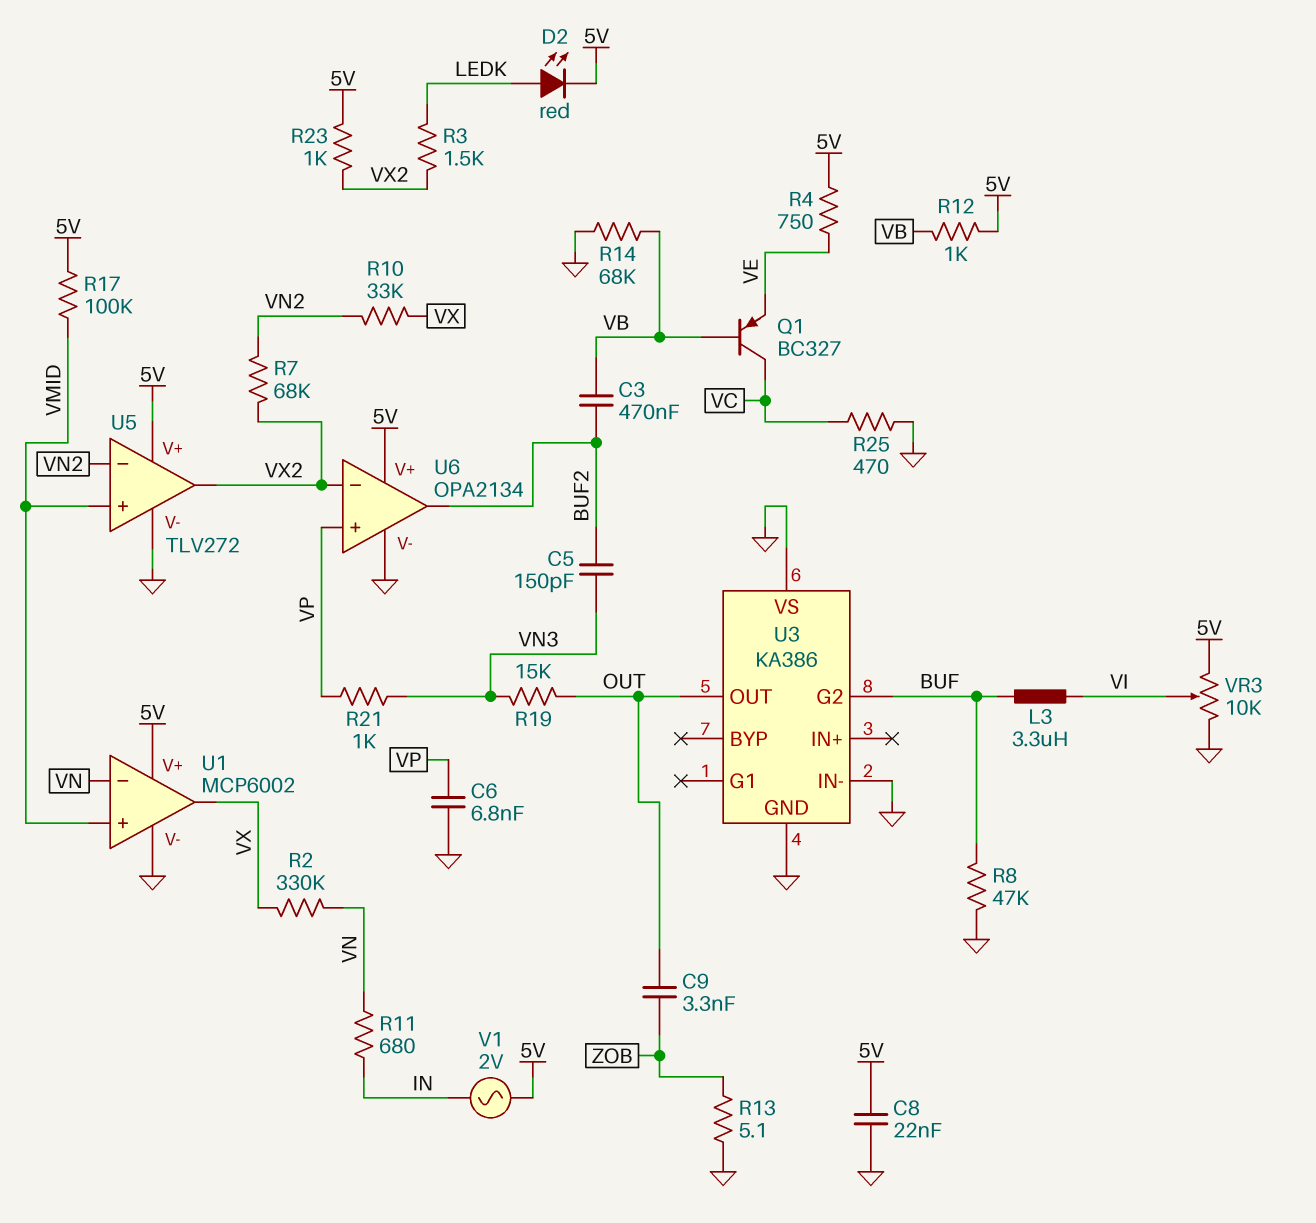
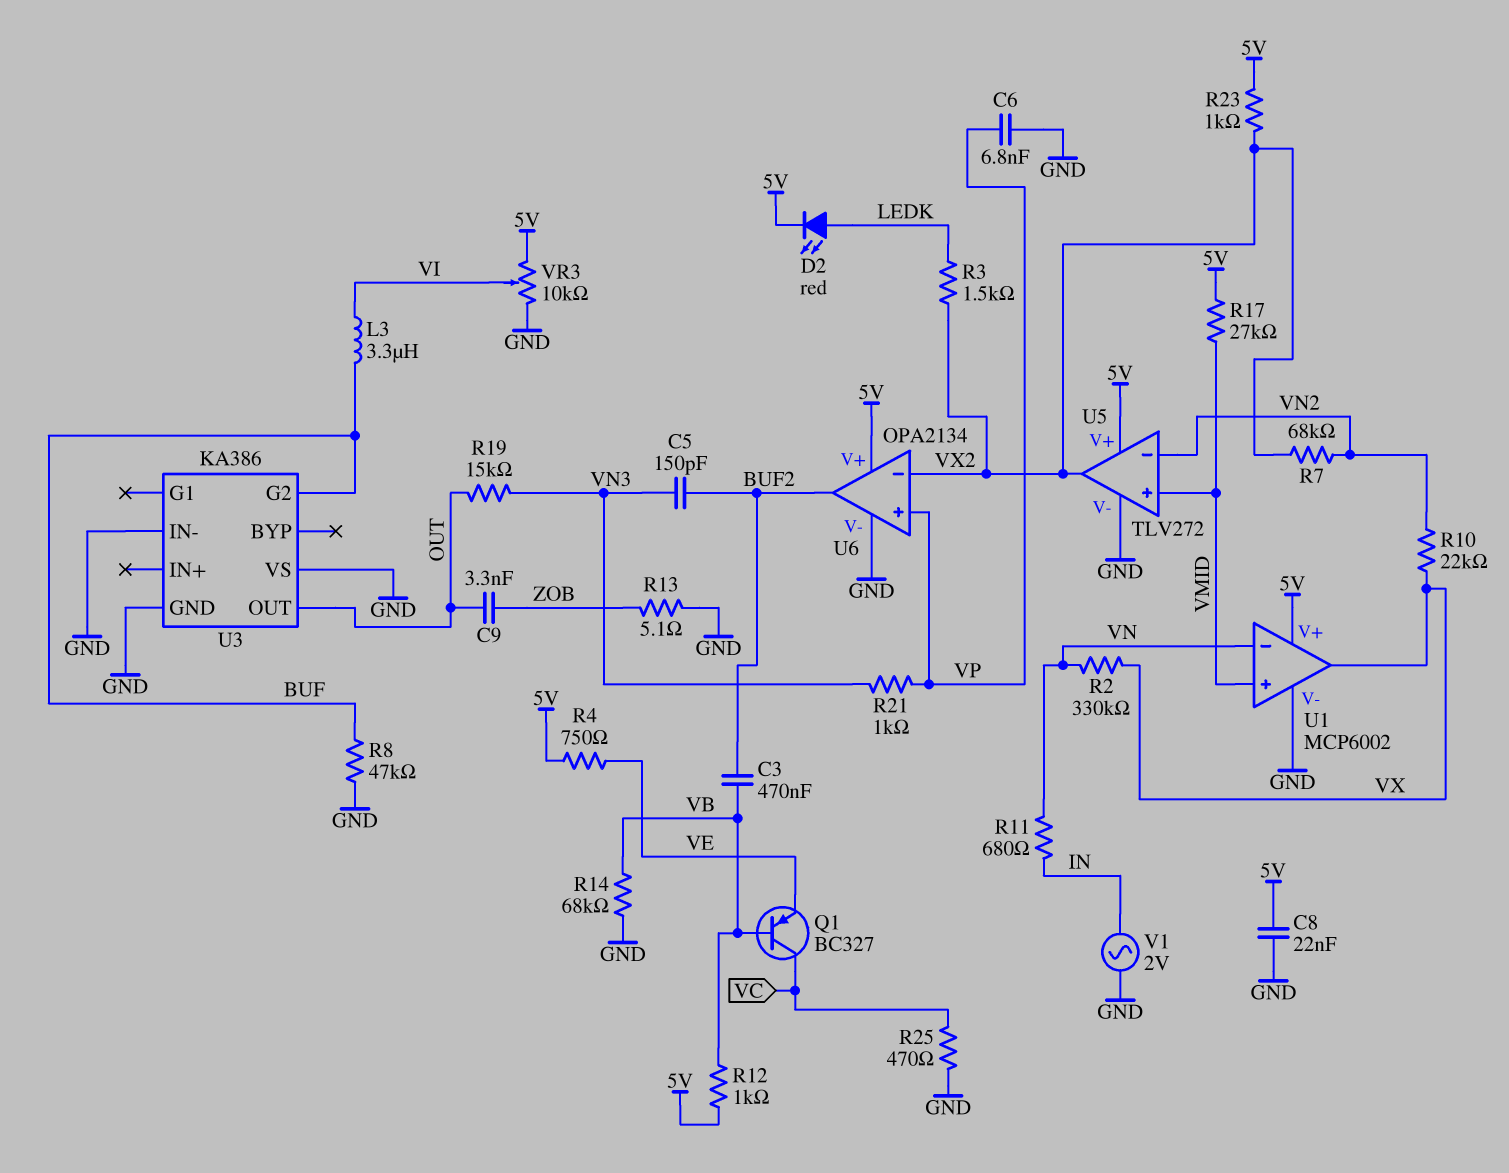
R10: 33k (VN2, VX) -> 22k (VN2, VX)
R17: 100k (5V, VMID) -> 27k (5V, VMID)
V1: AC 2V (5V, IN) -> AC 2V (GND, IN)

